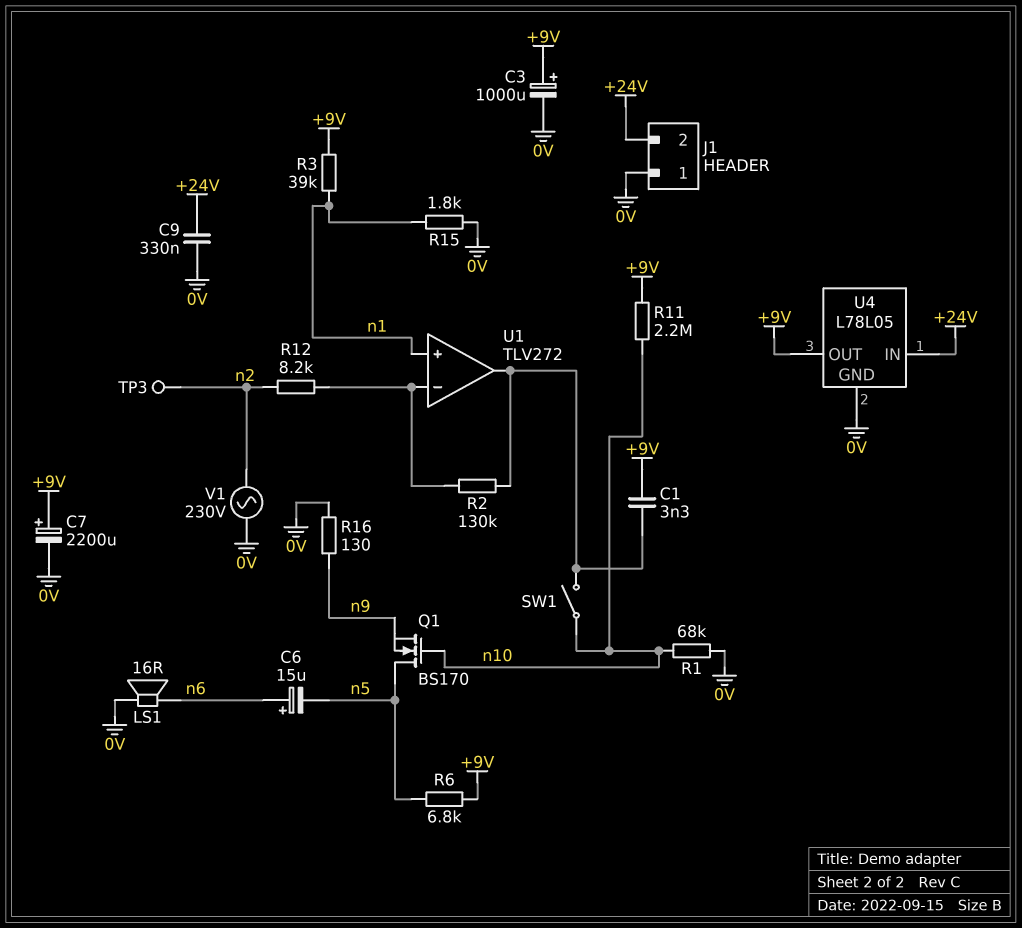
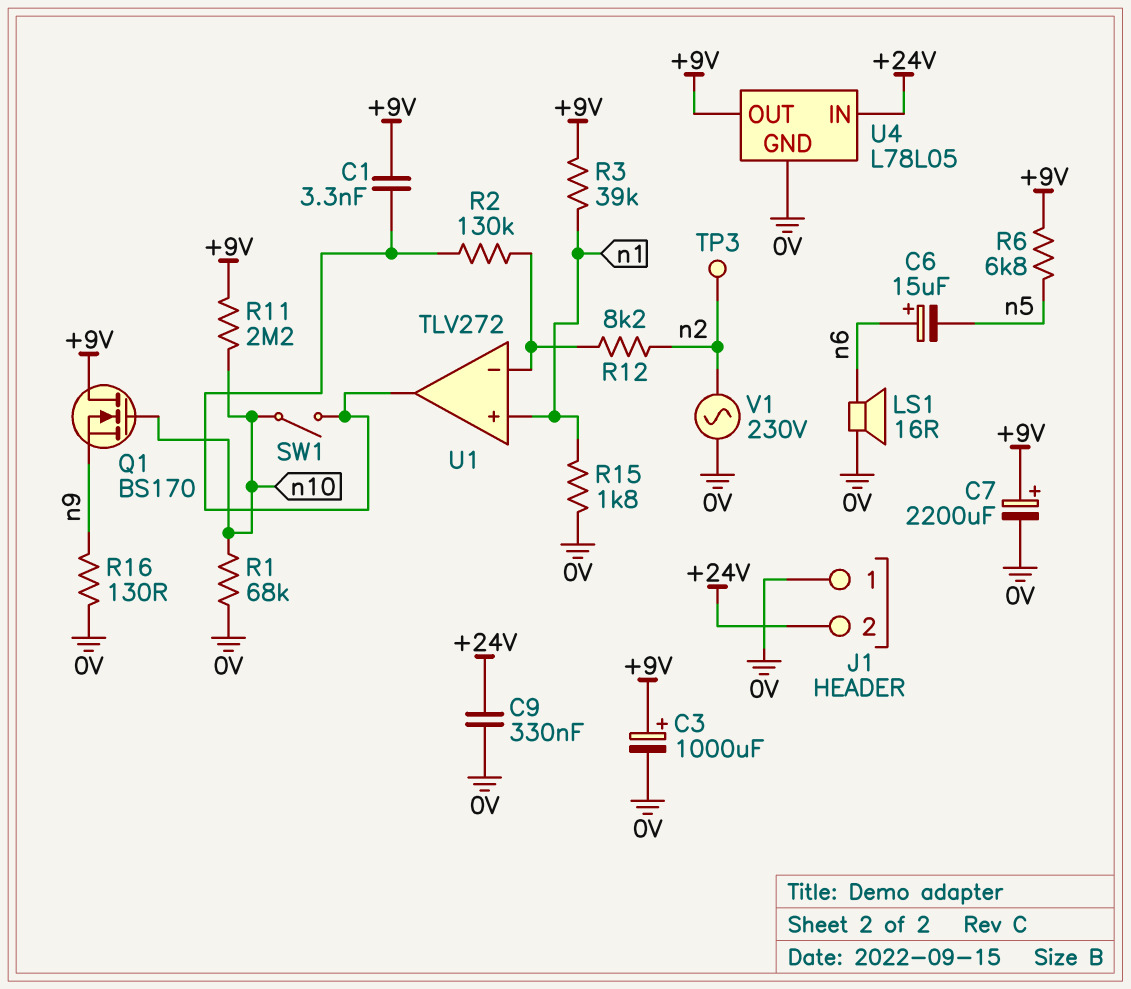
Q1: NMOS BS170 (G n10, D n5, S n9) -> NMOS BS170 (G n10, D +9V, S n9)

